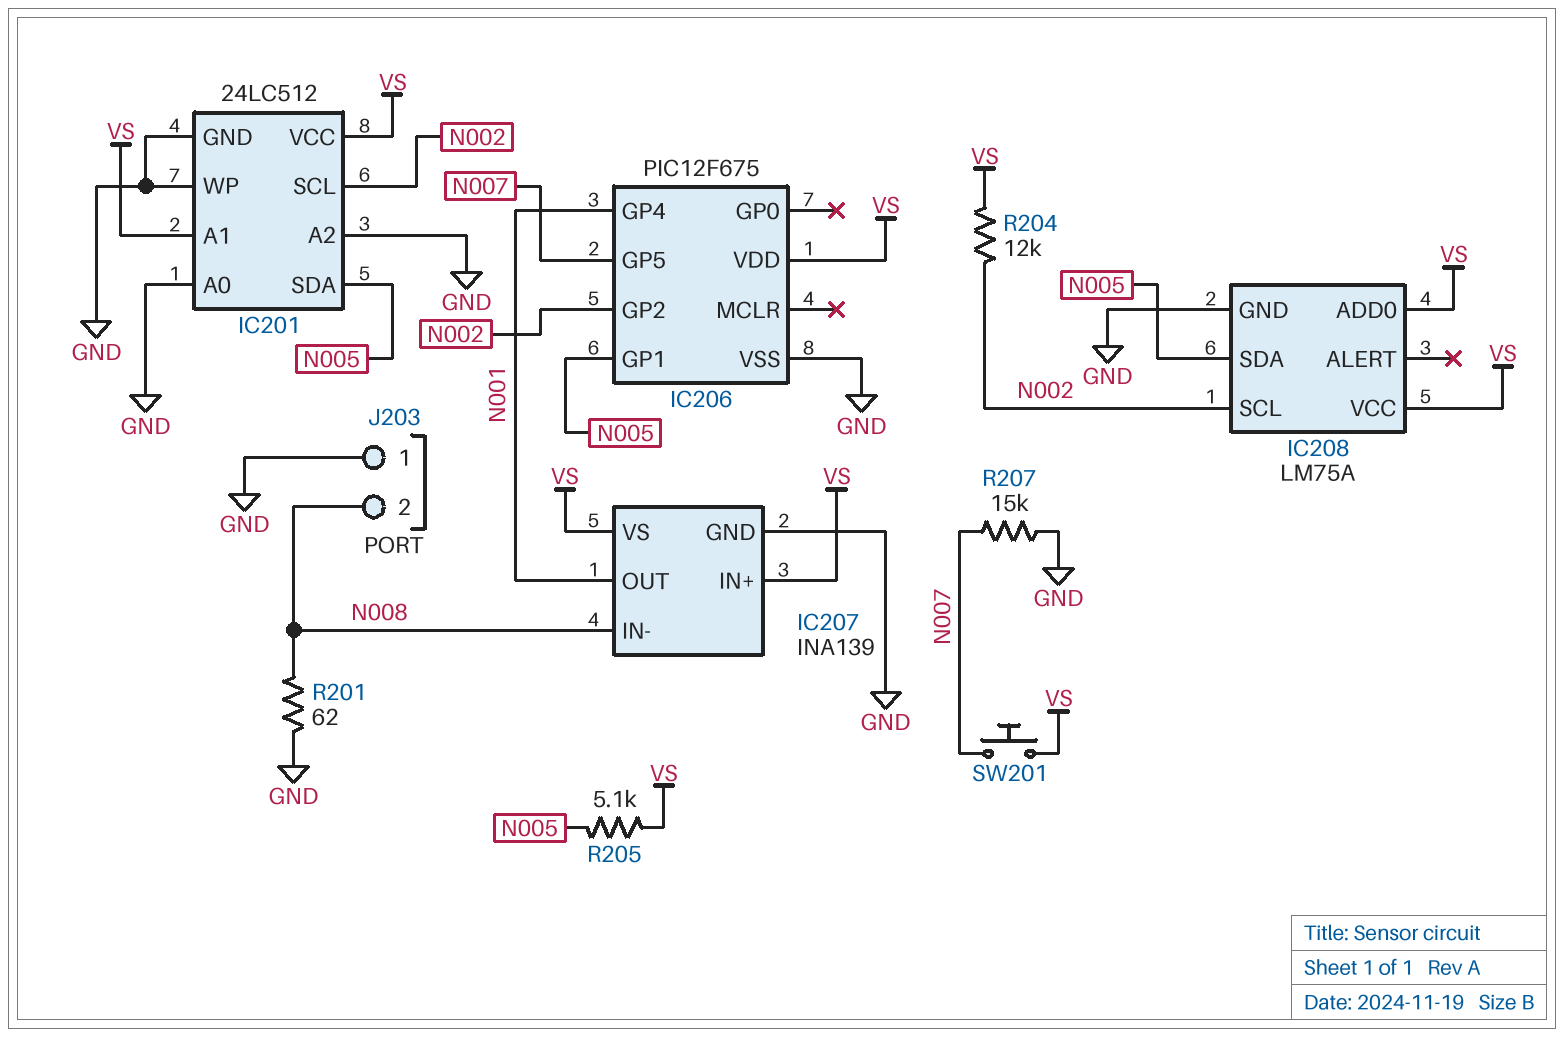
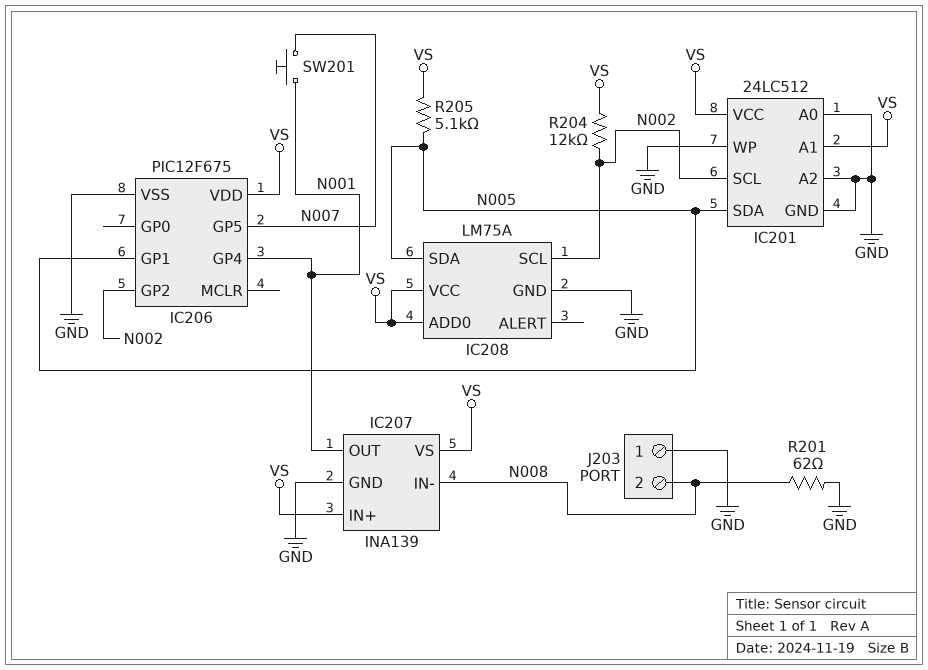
R207: 15k (GND, N007) -> none
SW201: button (N007, VS) -> button (N001, N007)

